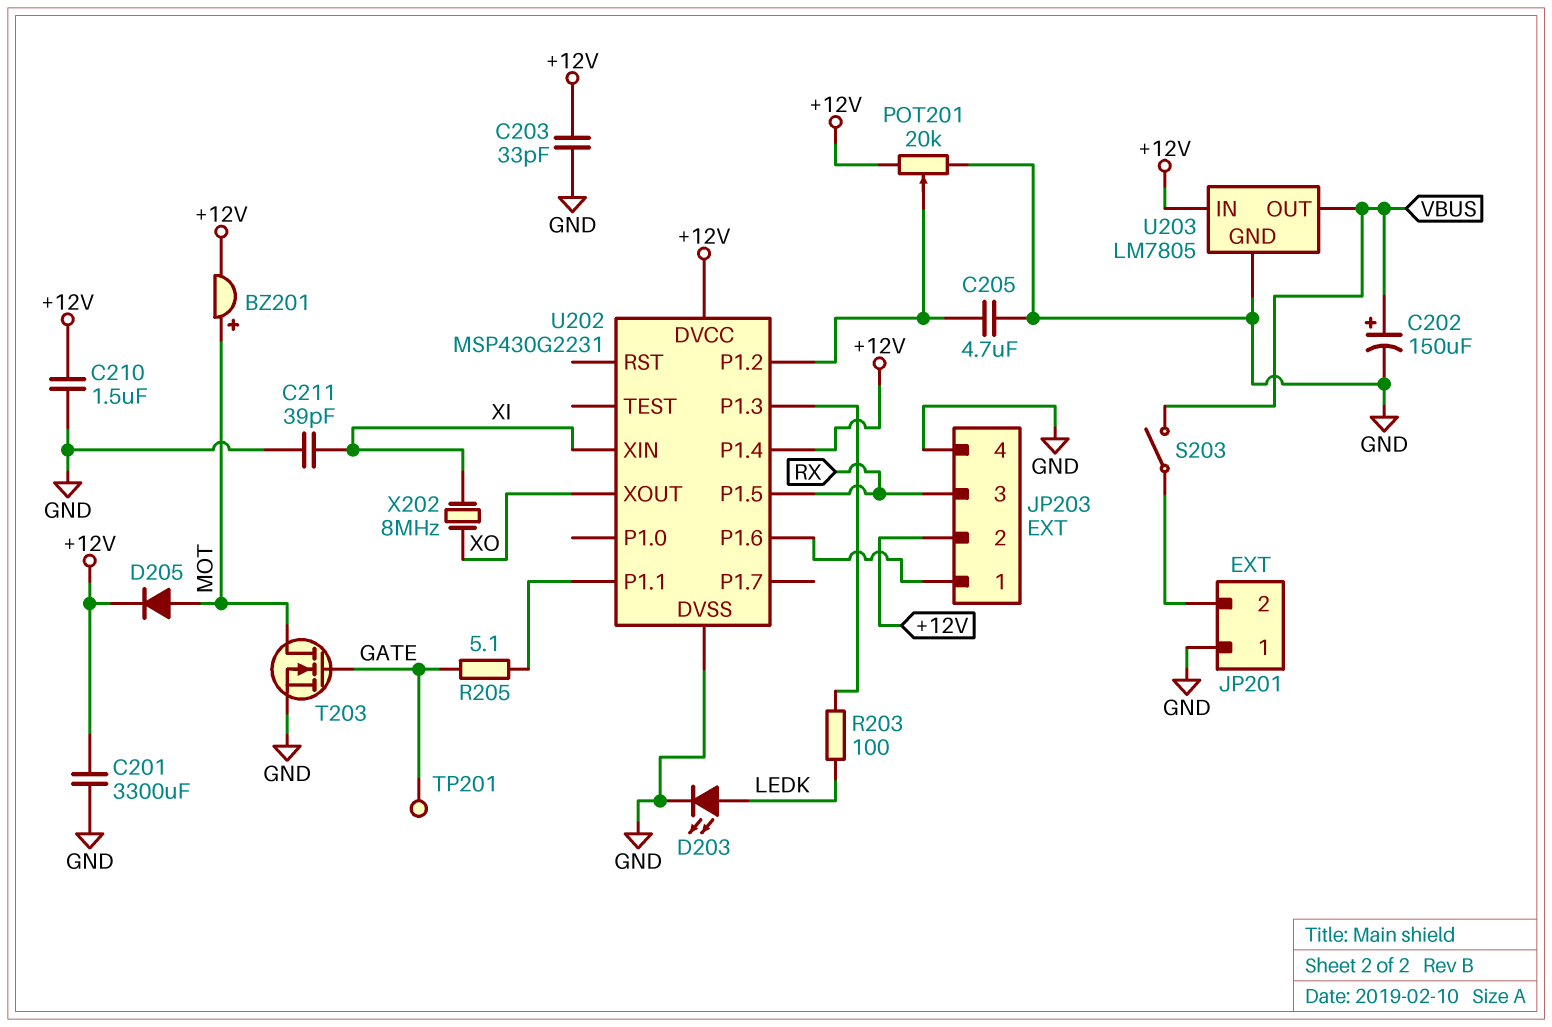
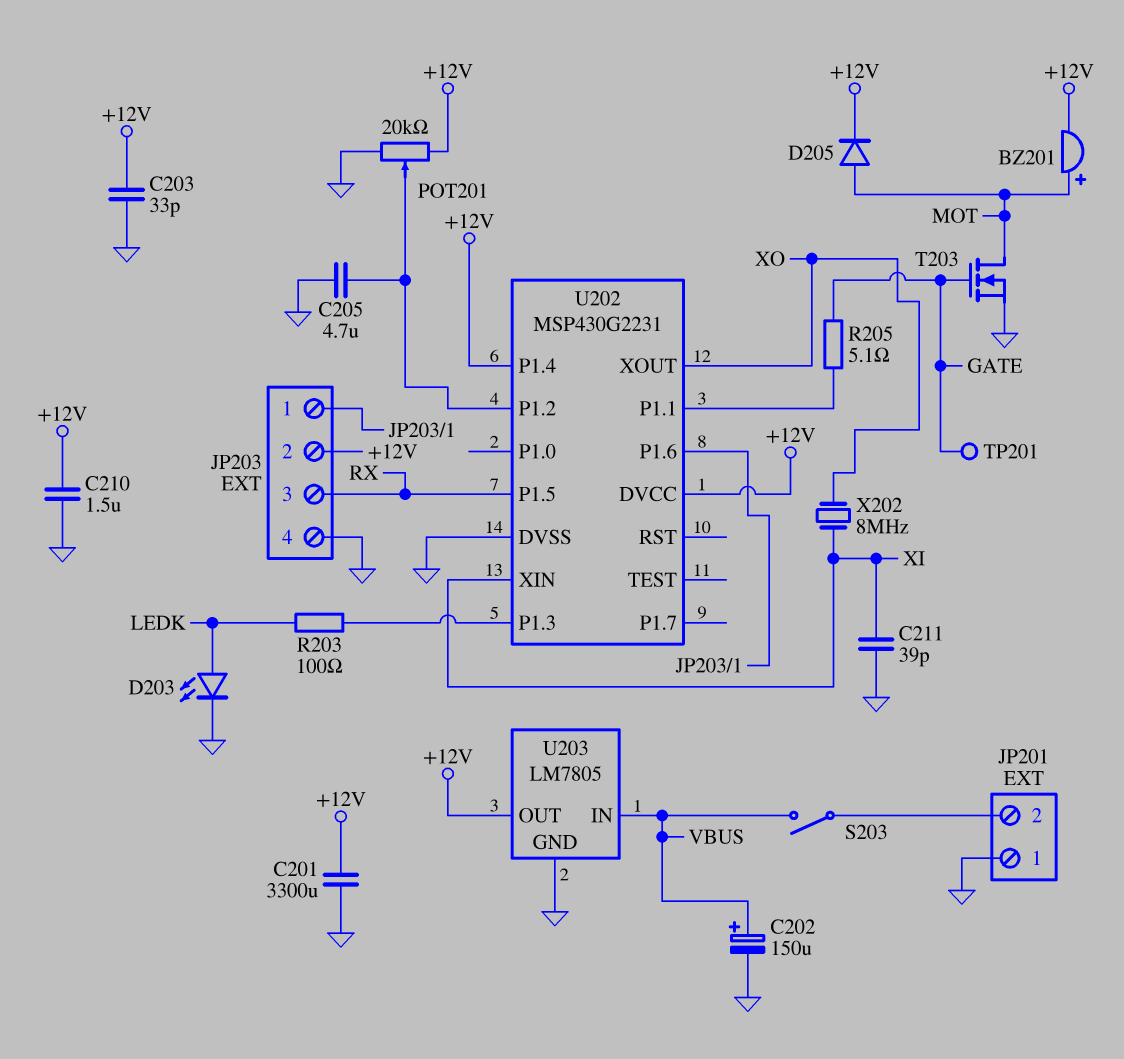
U203 pin IN: +12V -> VBUS
U203 pin OUT: VBUS -> +12V

